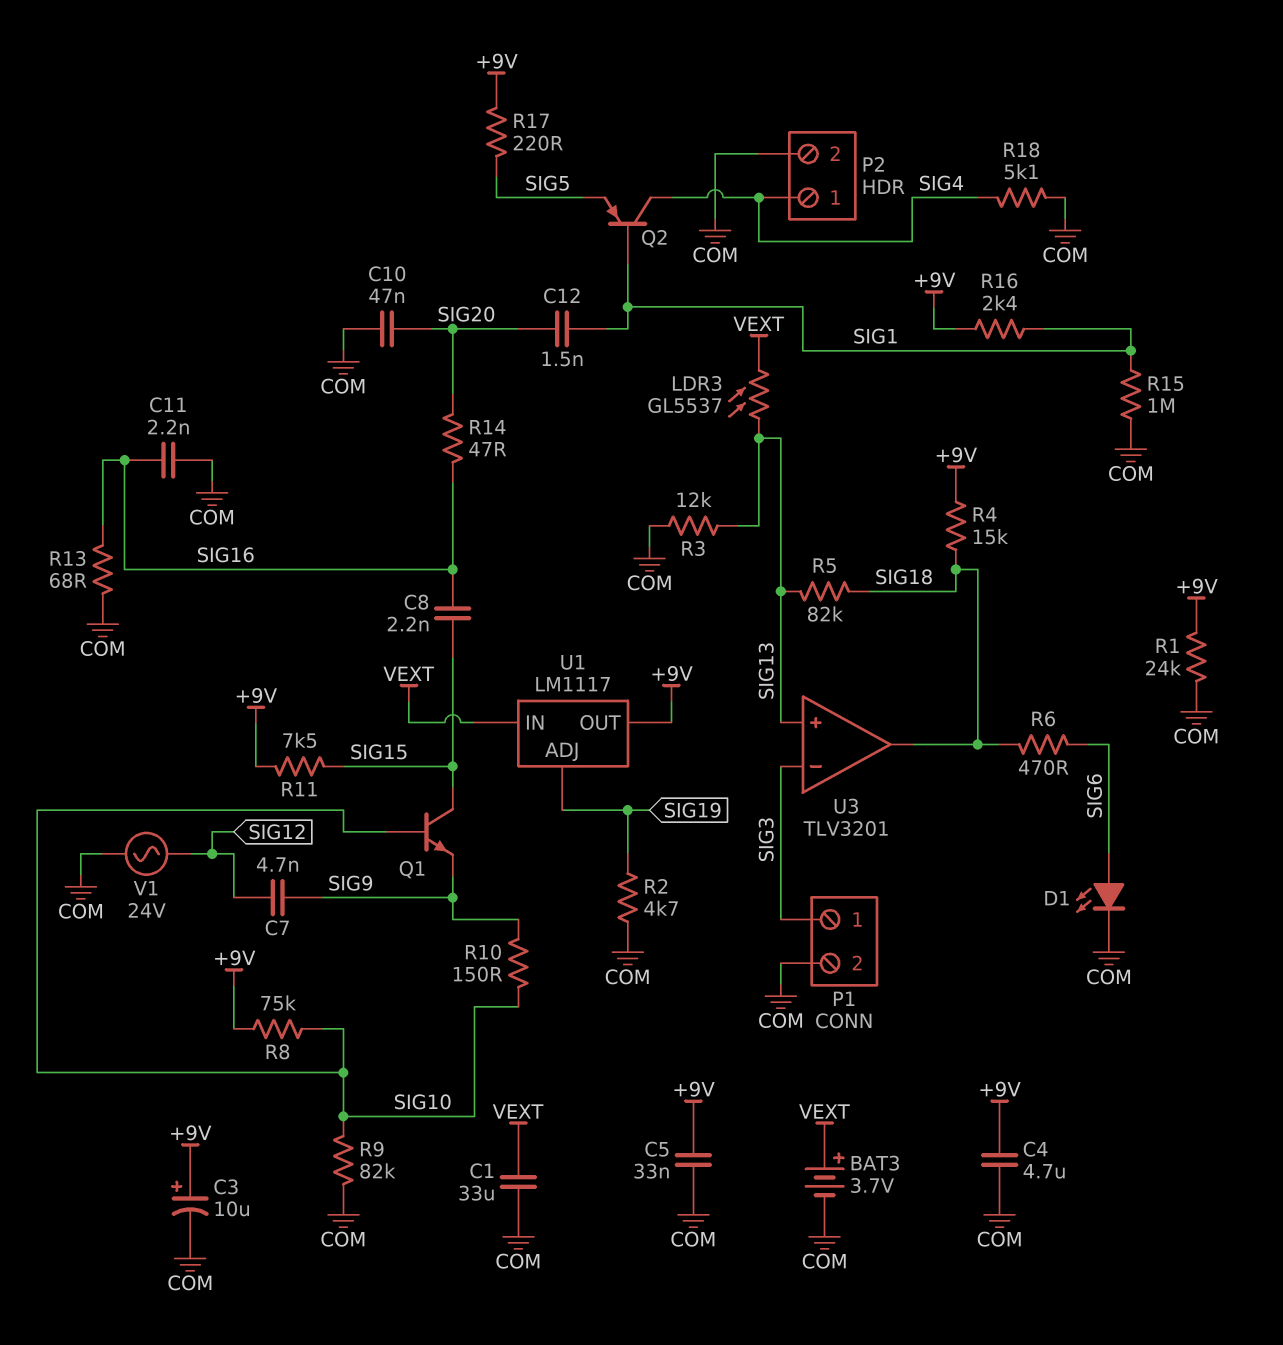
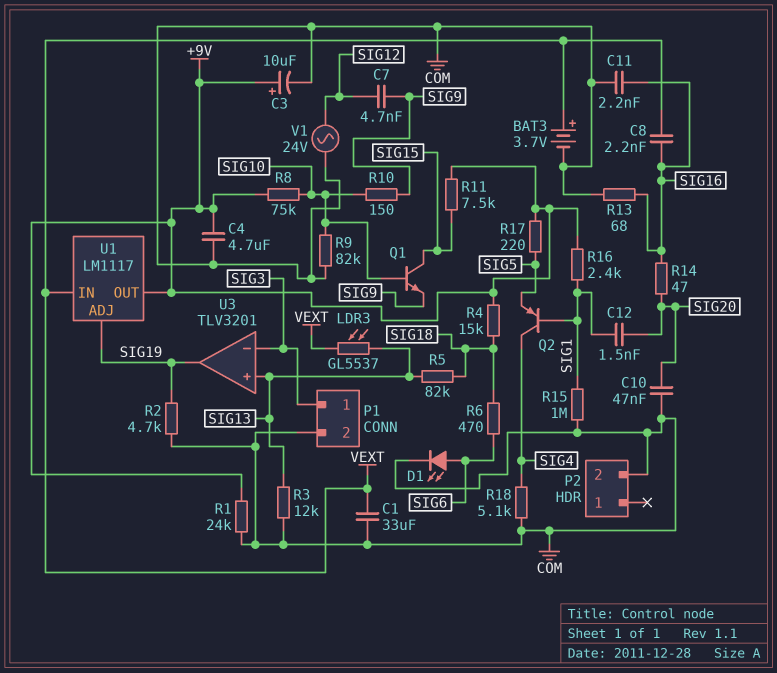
C5: 33nF (+9V, COM) -> none
C8: 2.2nF (SIG15, SIG16) -> 2.2nF (SIG16, VEXT)
P2 pin 1: SIG4 -> none
U3 pin out: SIG18 -> SIG19

